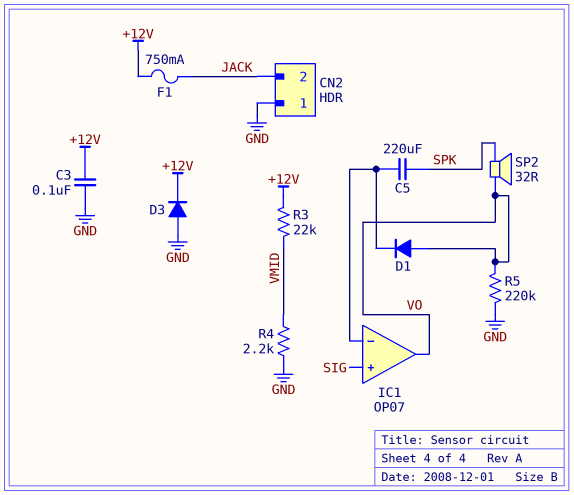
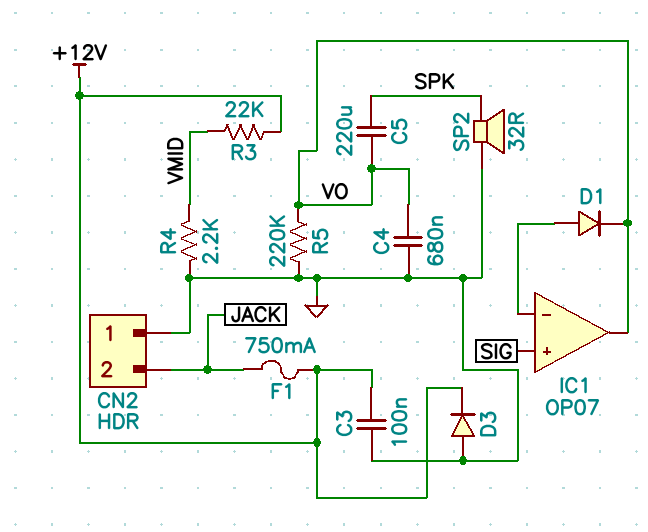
C4: none -> 680nF (GND, VO)
C5: 220uF (IC1/in-, SPK) -> 220uF (SPK, VO)
D1: diode (A VO, K IC1/in-) -> diode (A IC1/in-, K VO)
SP2: speaker 32R (SPK, VO) -> speaker 32R (GND, SPK)

